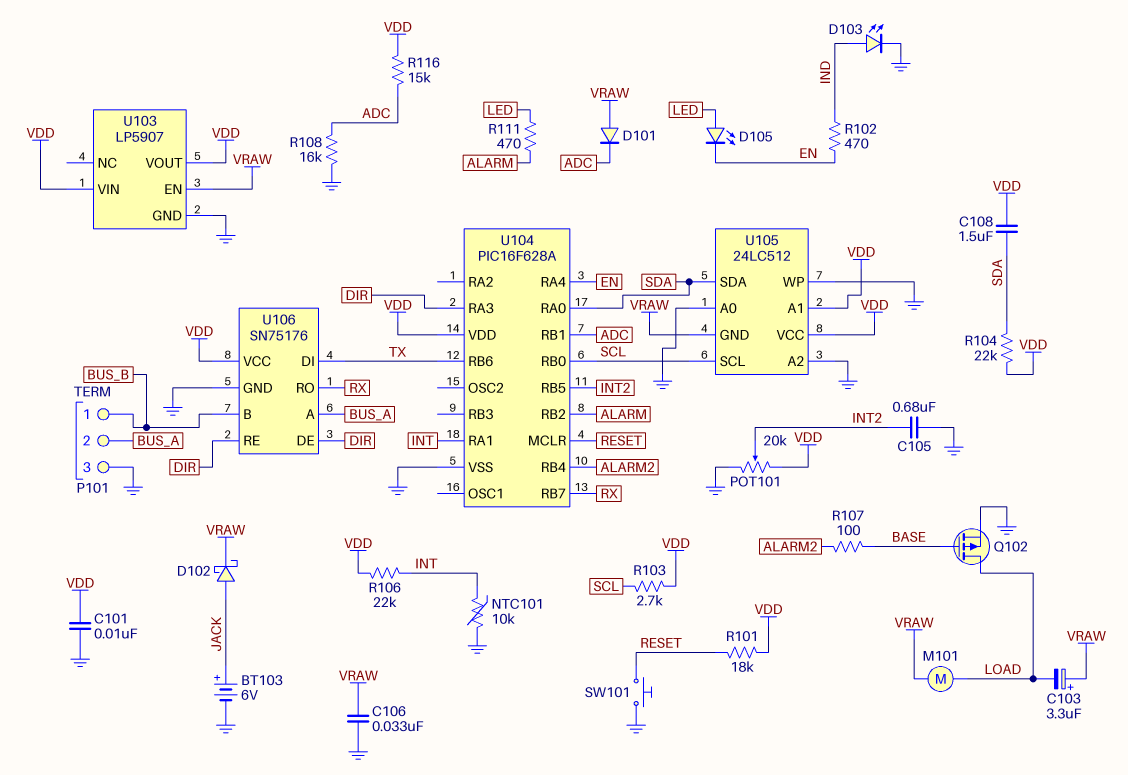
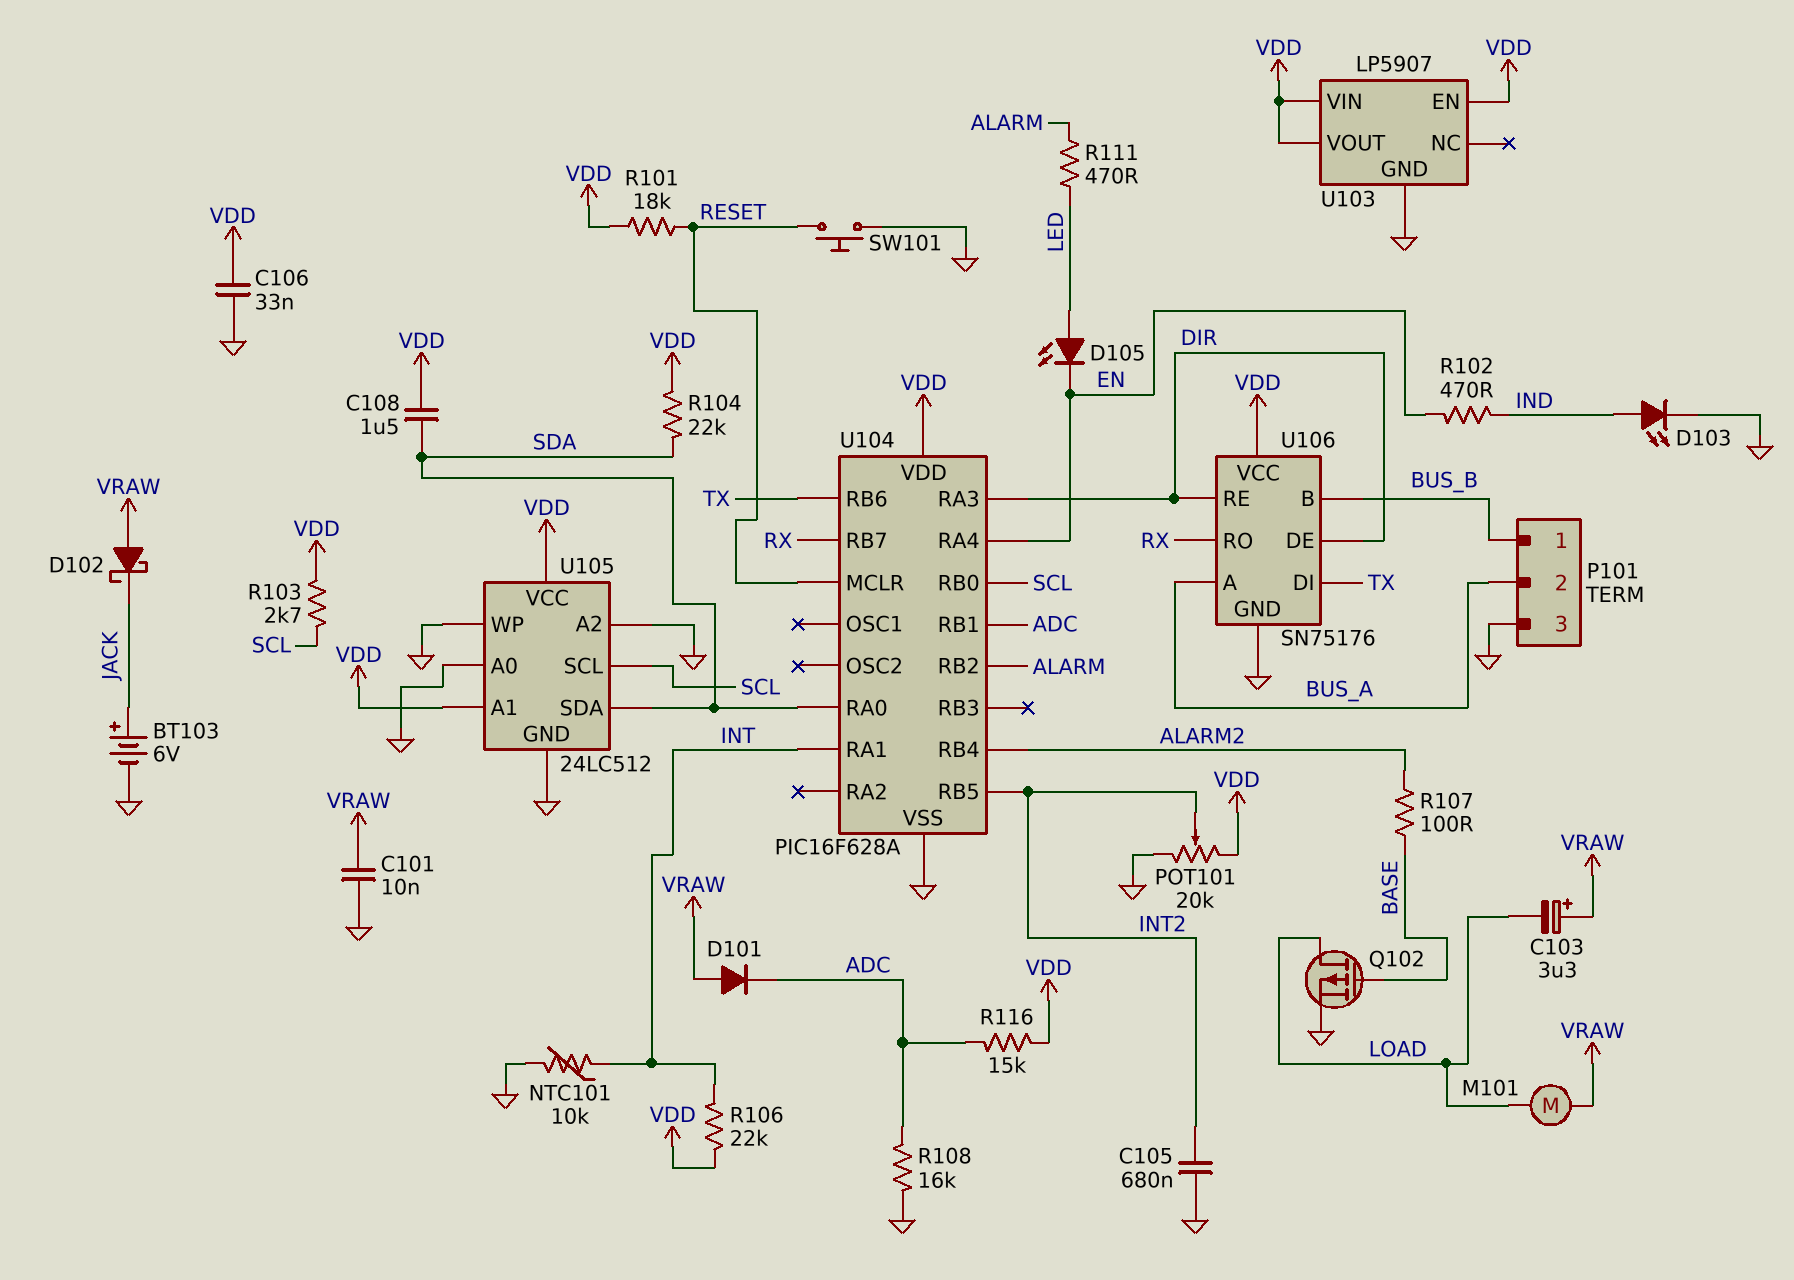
C101: 10nF (GND, VDD) -> 10nF (GND, VRAW)
C106: 33nF (GND, VRAW) -> 33nF (GND, VDD)
D102: schottky (A JACK, K VRAW) -> schottky (A VRAW, K JACK)
U103 pin EN: VRAW -> VDD
U105 pin GND: VRAW -> GND

